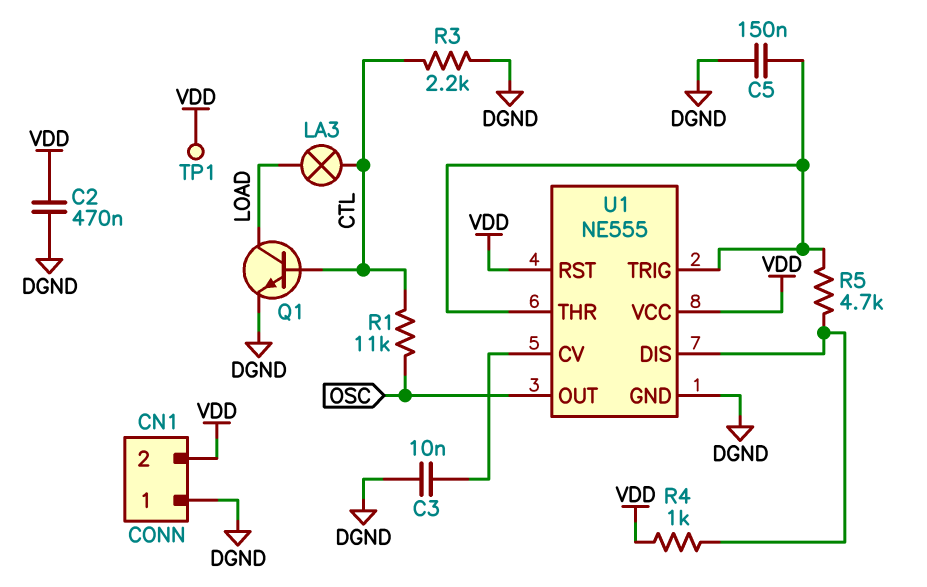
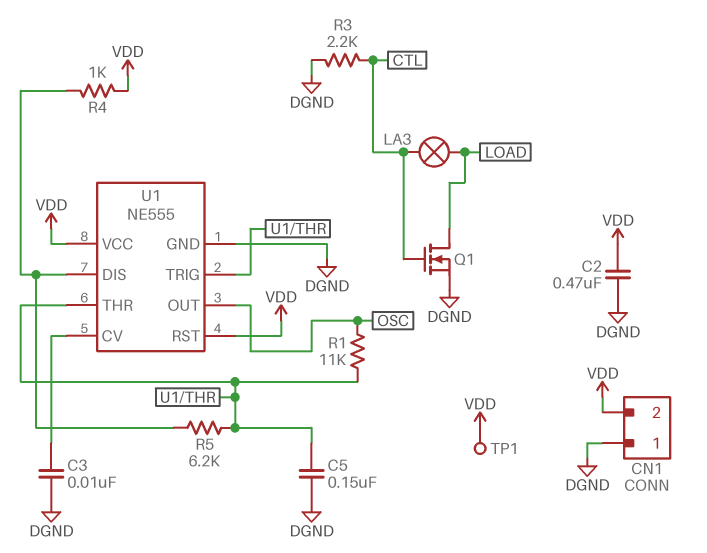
Q1: NPN (B CTL, C LOAD, E DGND) -> NMOS (G CTL, D LOAD, S DGND)
R1: 11k (CTL, OSC) -> 11k (OSC, U1/THR)
R5: 4.7k (U1/DIS, U1/THR) -> 6.2k (U1/DIS, U1/THR)

